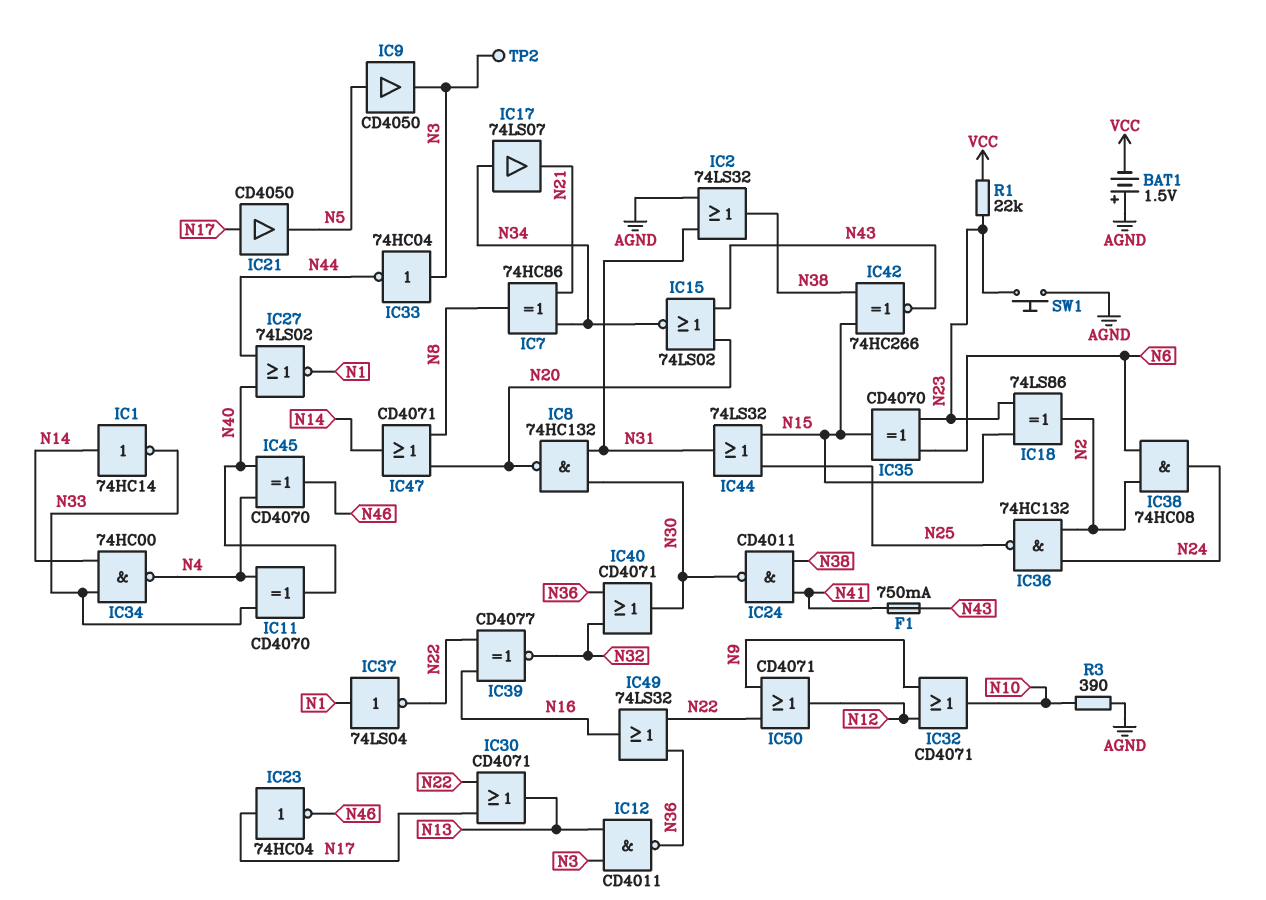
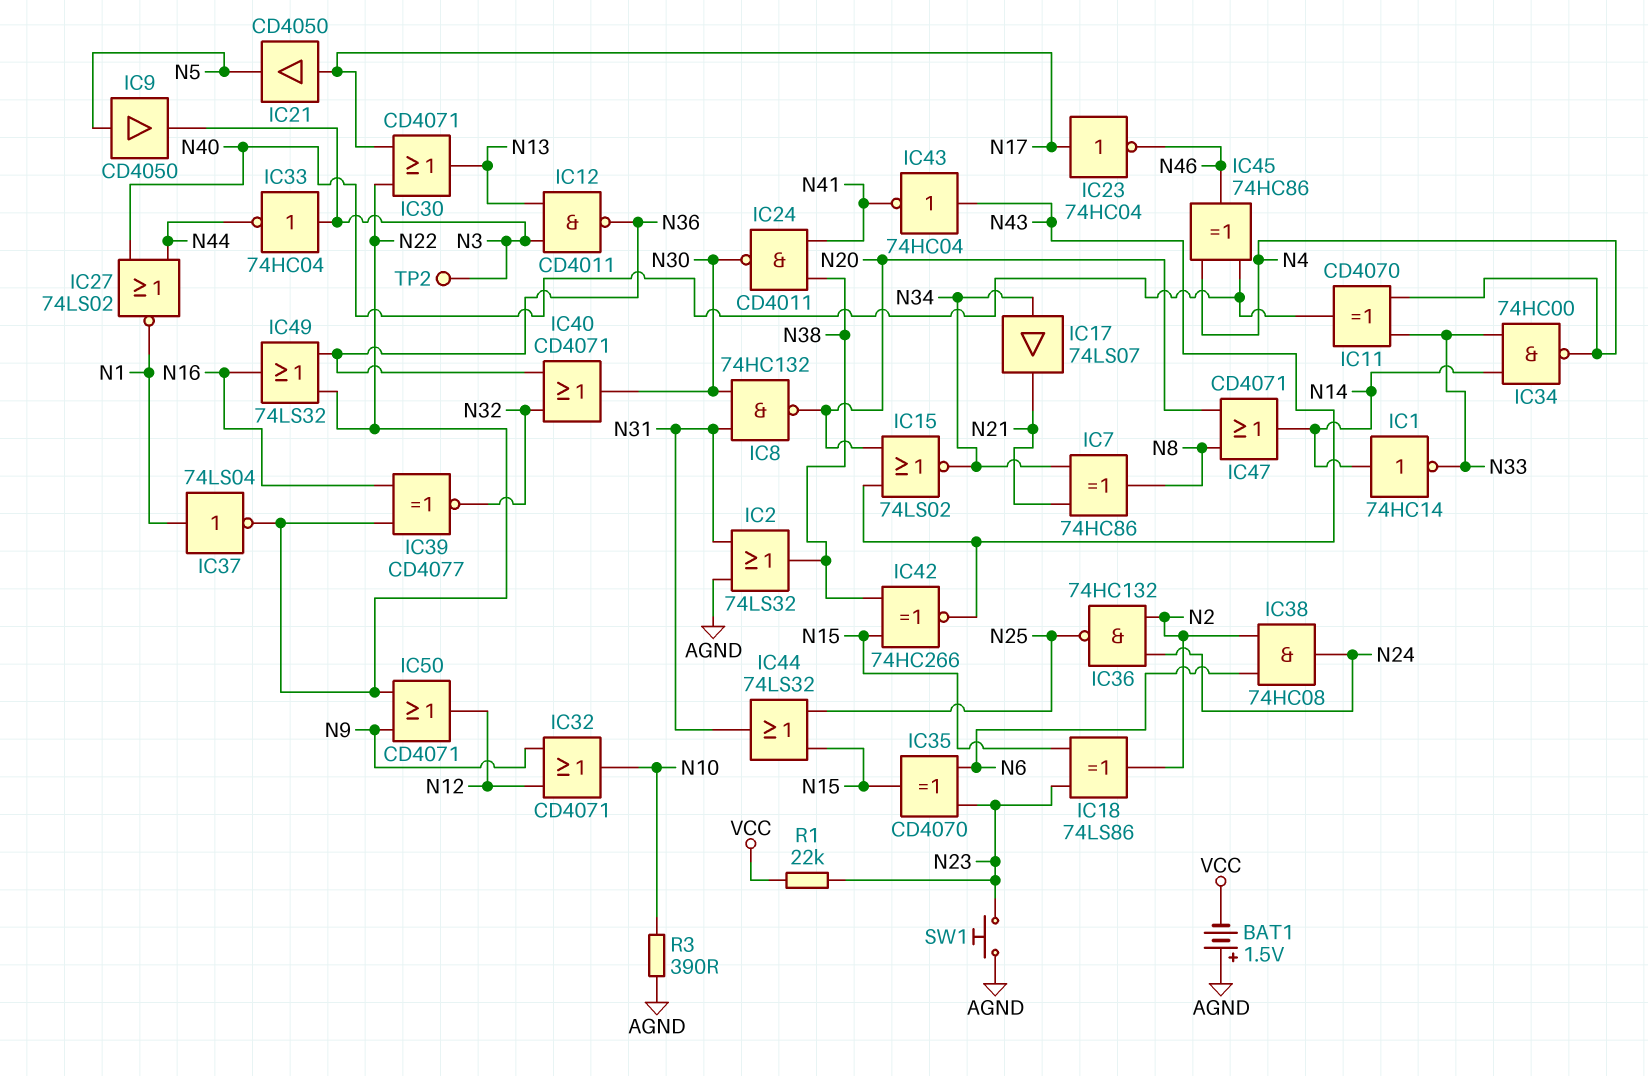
F1: 750mA (N41, N43) -> none
IC43: none -> NOT 74HC04 (in N43, out N41)
IC45: XOR CD4070 (in N4, in N40, out N46) -> XOR 74HC86 (in N4, in N40, out N46)

